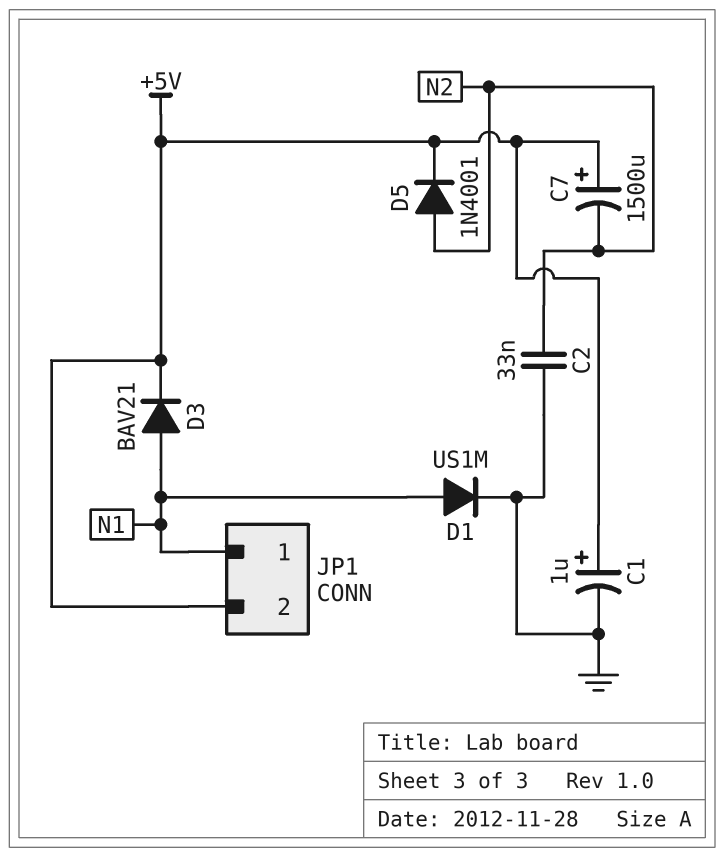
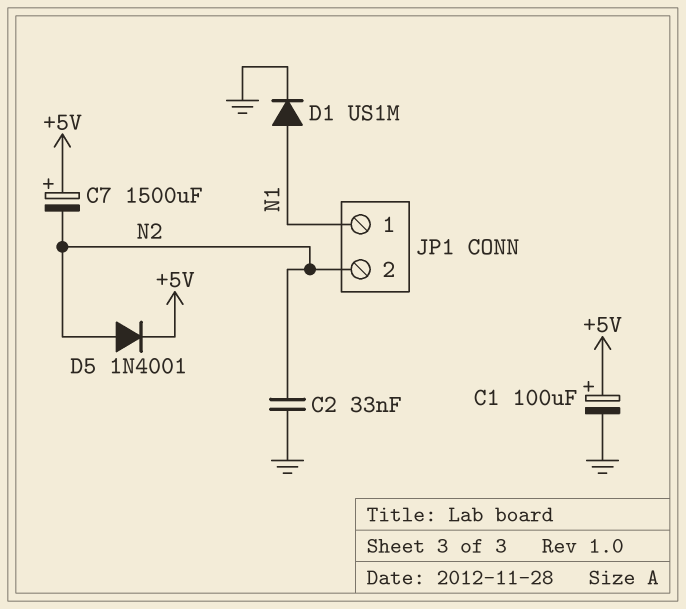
C1: 1uF (plus +5V, minus GND) -> 100uF (plus +5V, minus GND)
D3: diode BAV21 (A N1, K +5V) -> none
JP1 pin 2: +5V -> N2

